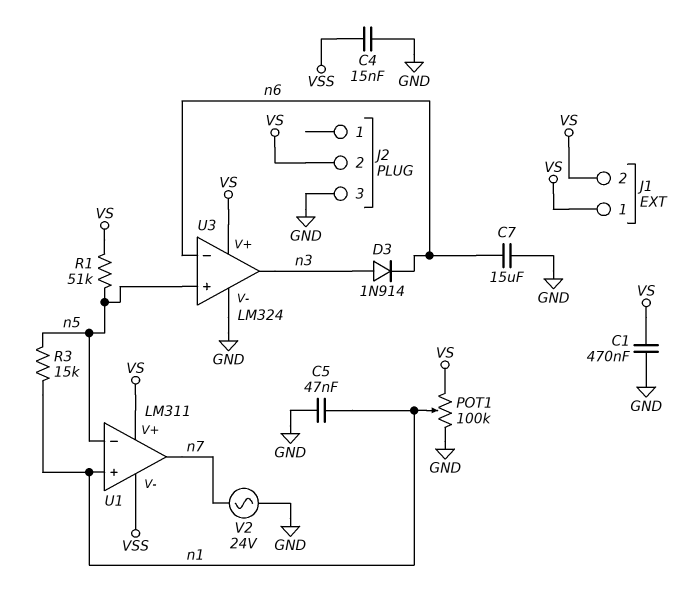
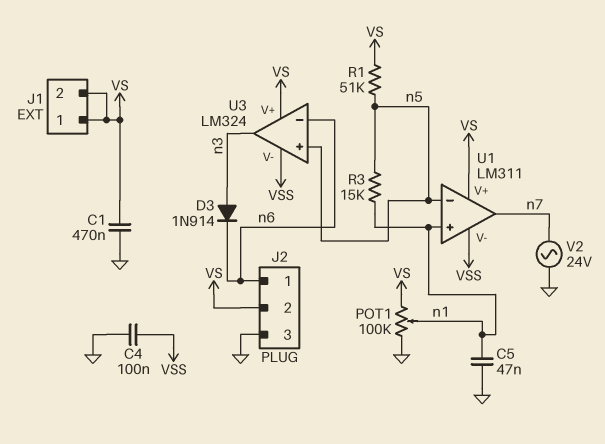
C4: 15nF (GND, VSS) -> 100nF (GND, VSS)
C7: 15uF (GND, n6) -> none
J2 pin 1: none -> n6
U3 pin V-: GND -> VSS

